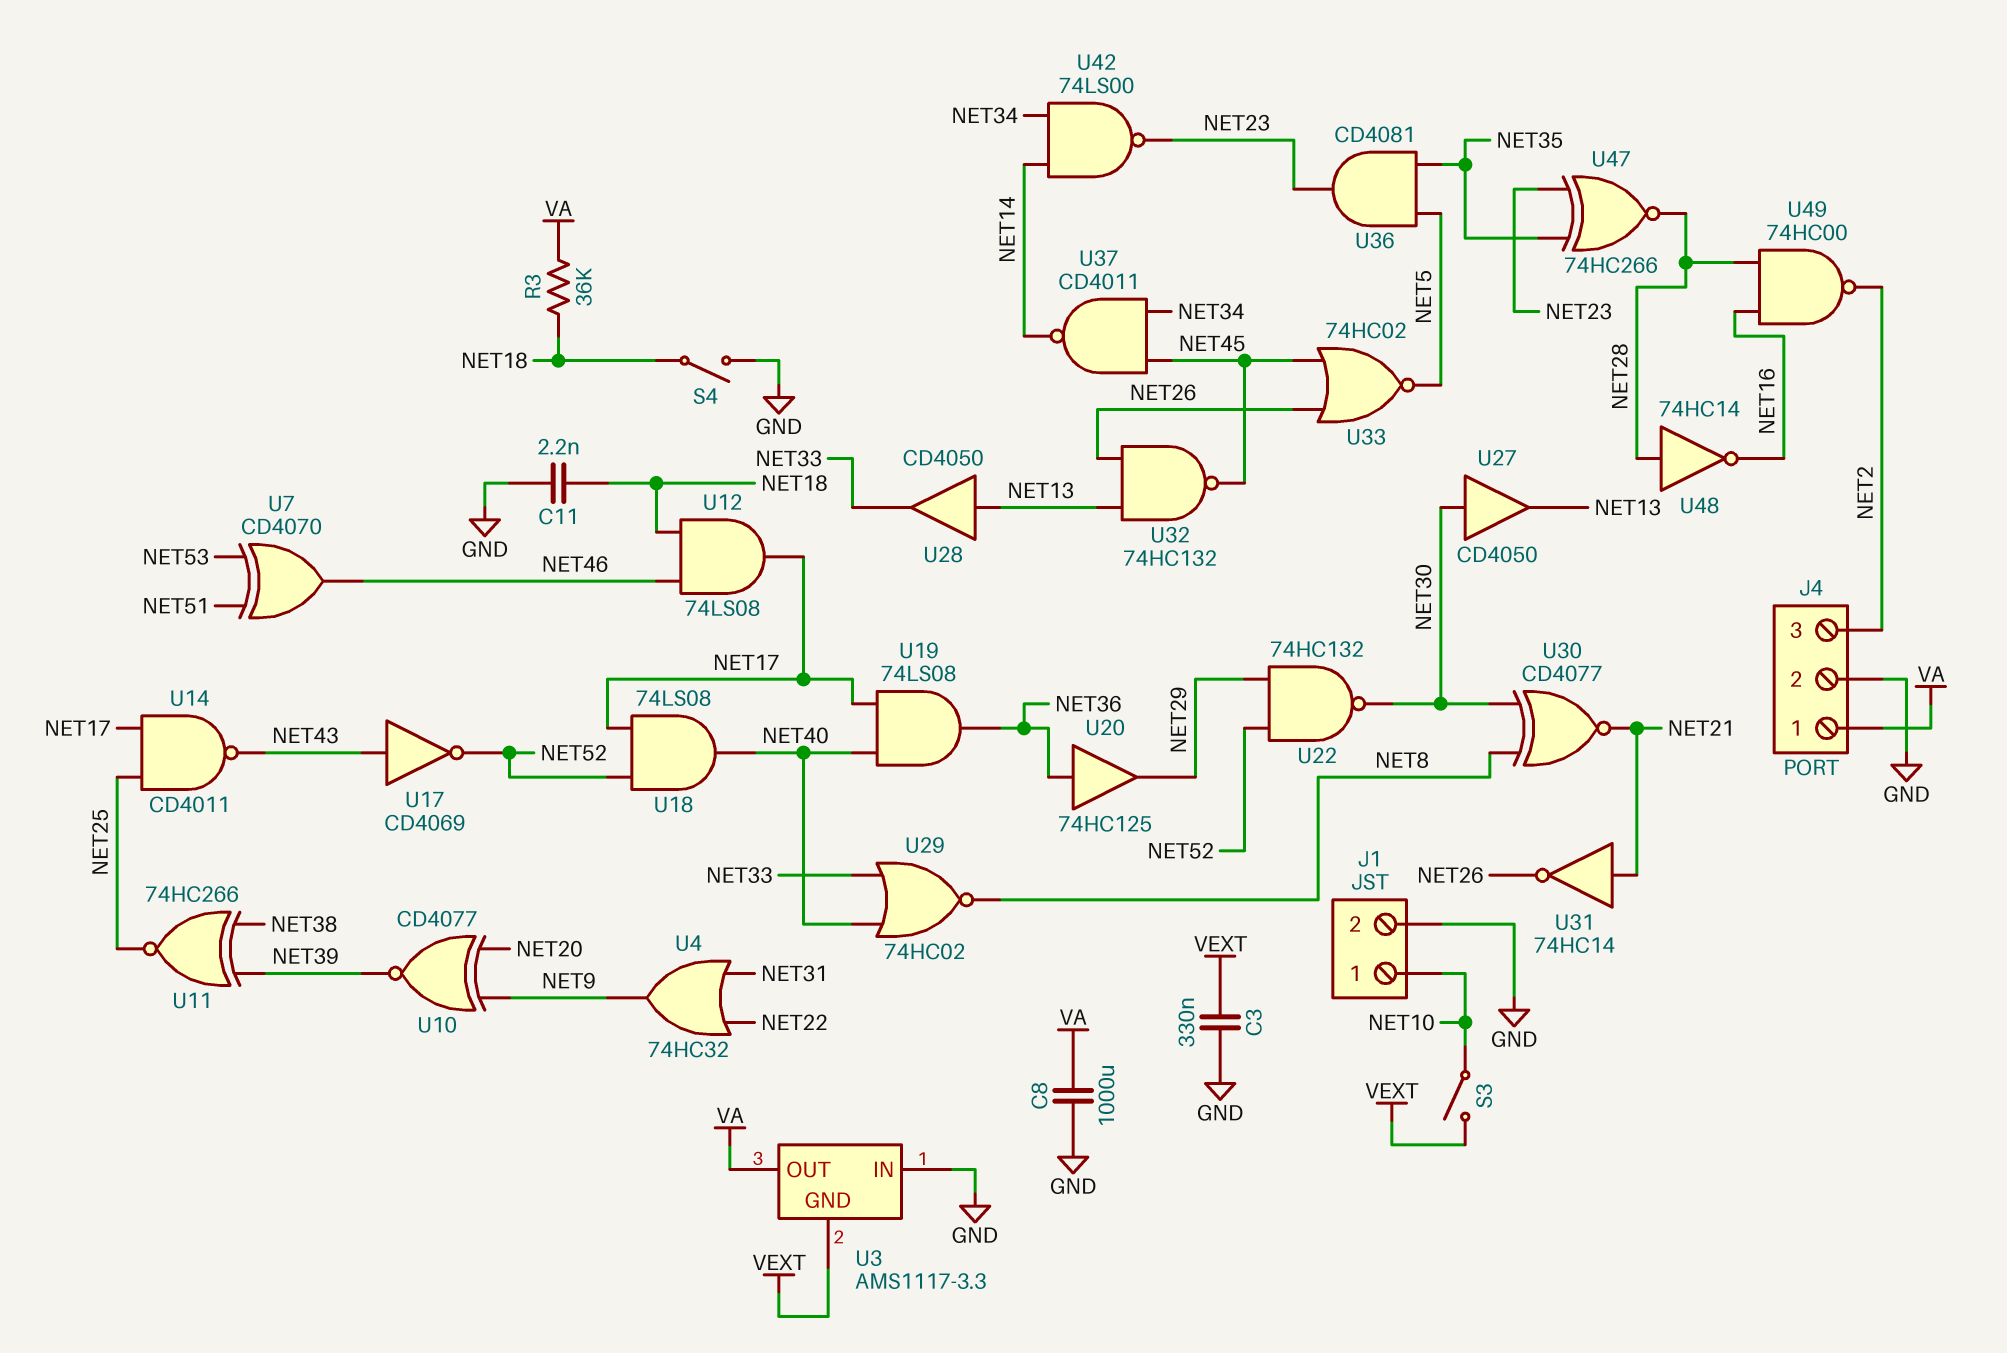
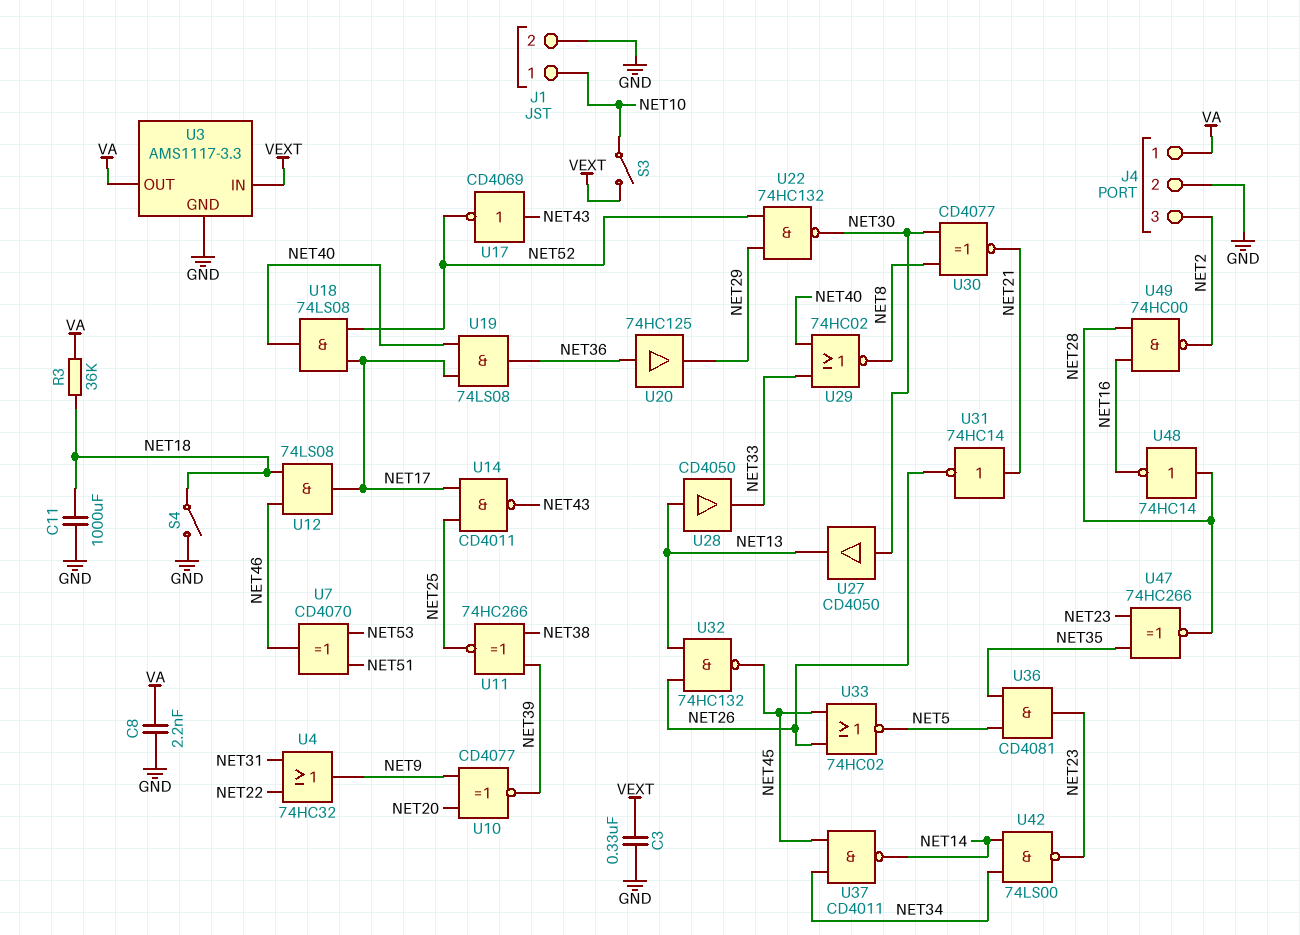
C8: 1000uF (GND, VA) -> 2.2nF (GND, VA)
C11: 2.2nF (GND, NET18) -> 1000uF (GND, NET18)
U3 pin GND: VEXT -> GND
U3 pin IN: GND -> VEXT

